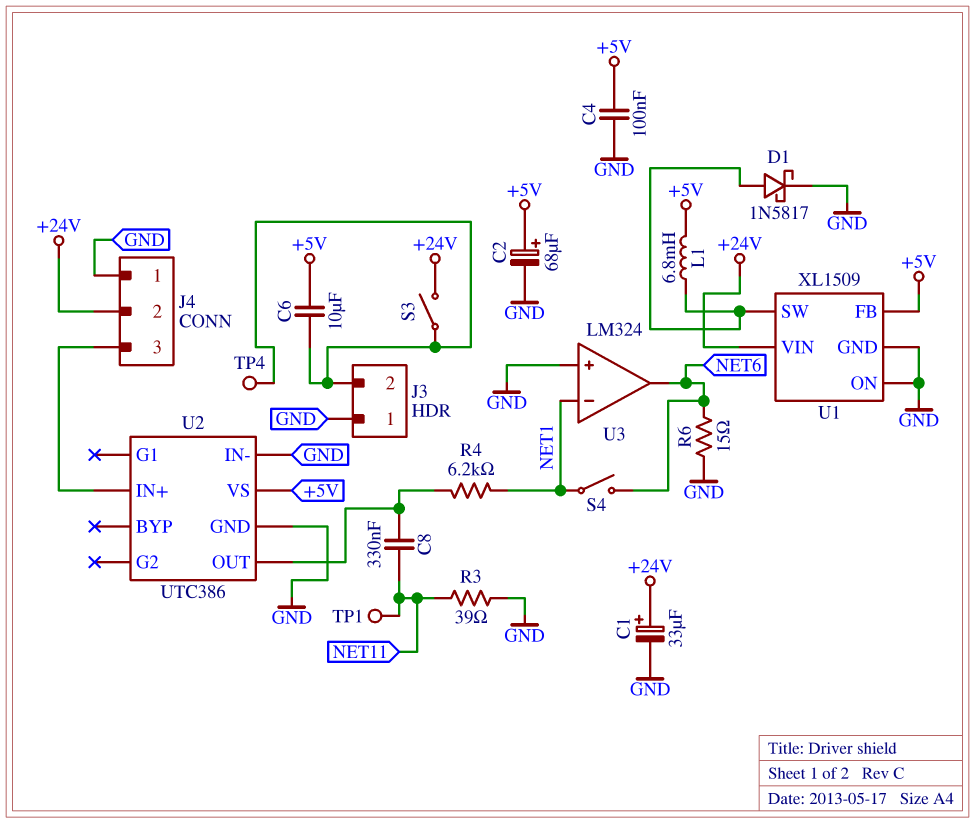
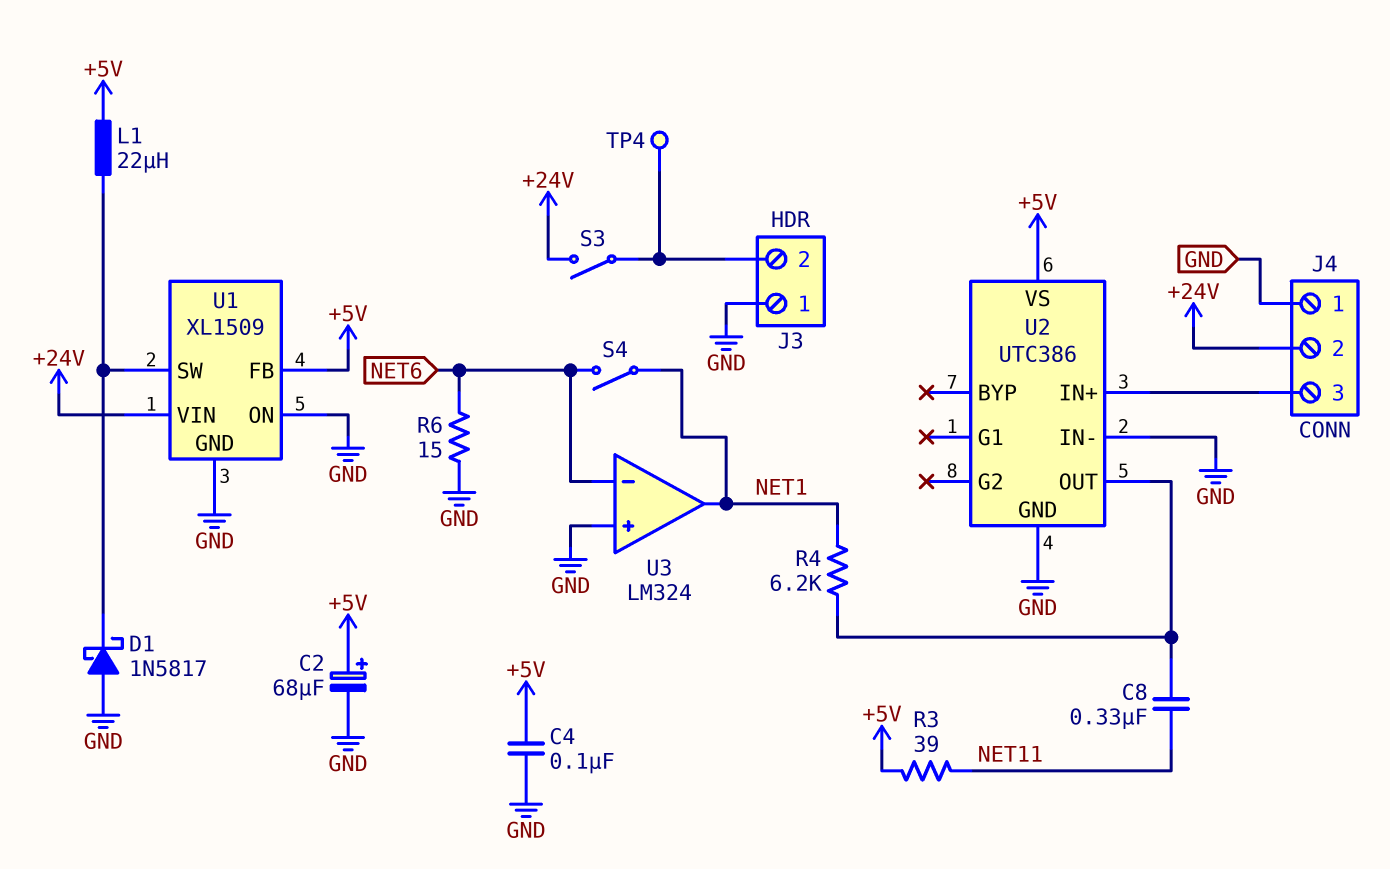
C1: 33uF (plus +24V, minus GND) -> none
C6: 10uF (+5V, J3/2) -> none
D1: schottky 1N5817 (A U1/SW, K GND) -> schottky 1N5817 (A GND, K U1/SW)
L1: 6.8mH (+5V, U1/SW) -> 22uH (+5V, U1/SW)
R3: 39 (GND, NET11) -> 39 (+5V, NET11)
TP1: test point (NET11) -> none
U3 pin in-: NET1 -> NET6
U3 pin out: NET6 -> NET1

